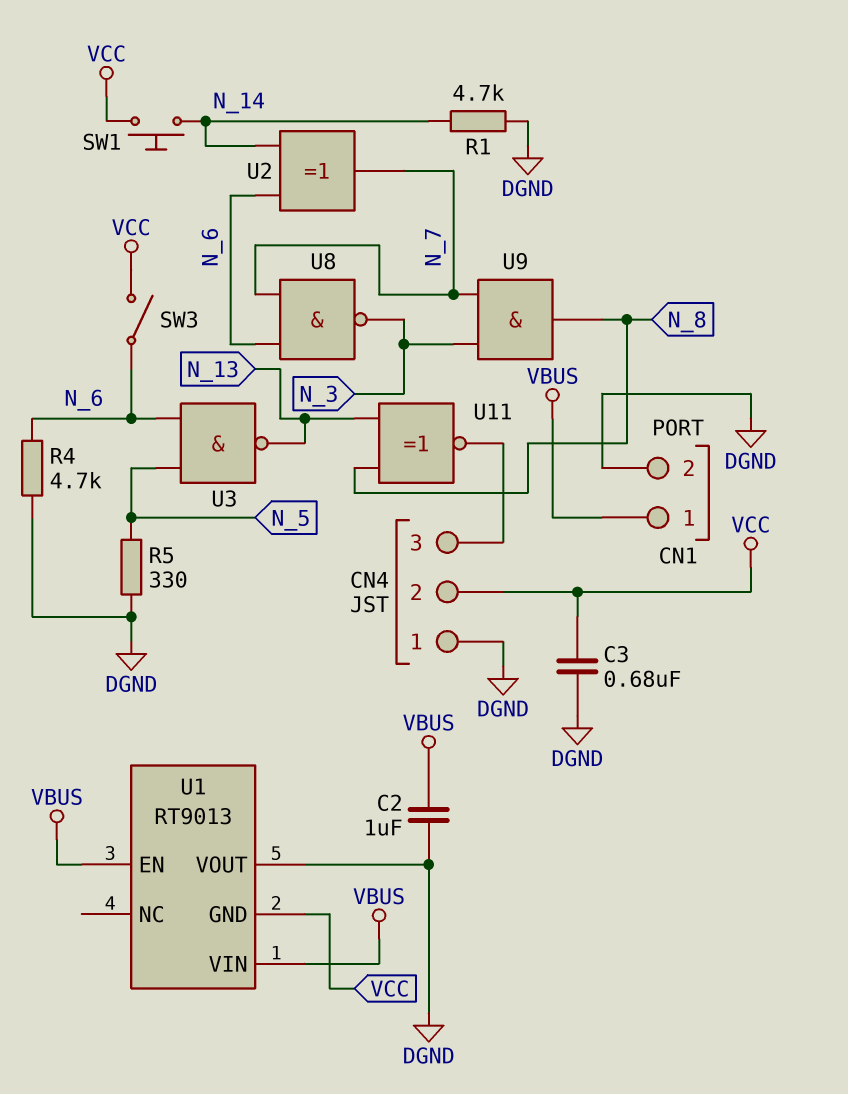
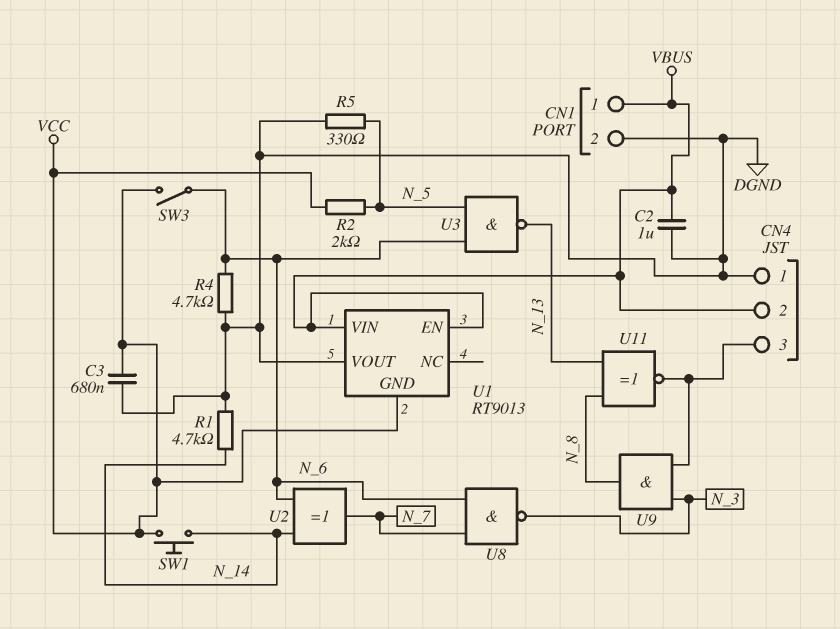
CN4 pin 2: VCC -> VBUS
R2: none -> 2k (N_5, VCC)
U9: AND (in N_3, in N_7, out N_8) -> AND (in CN4/3, in N_3, out N_8)

